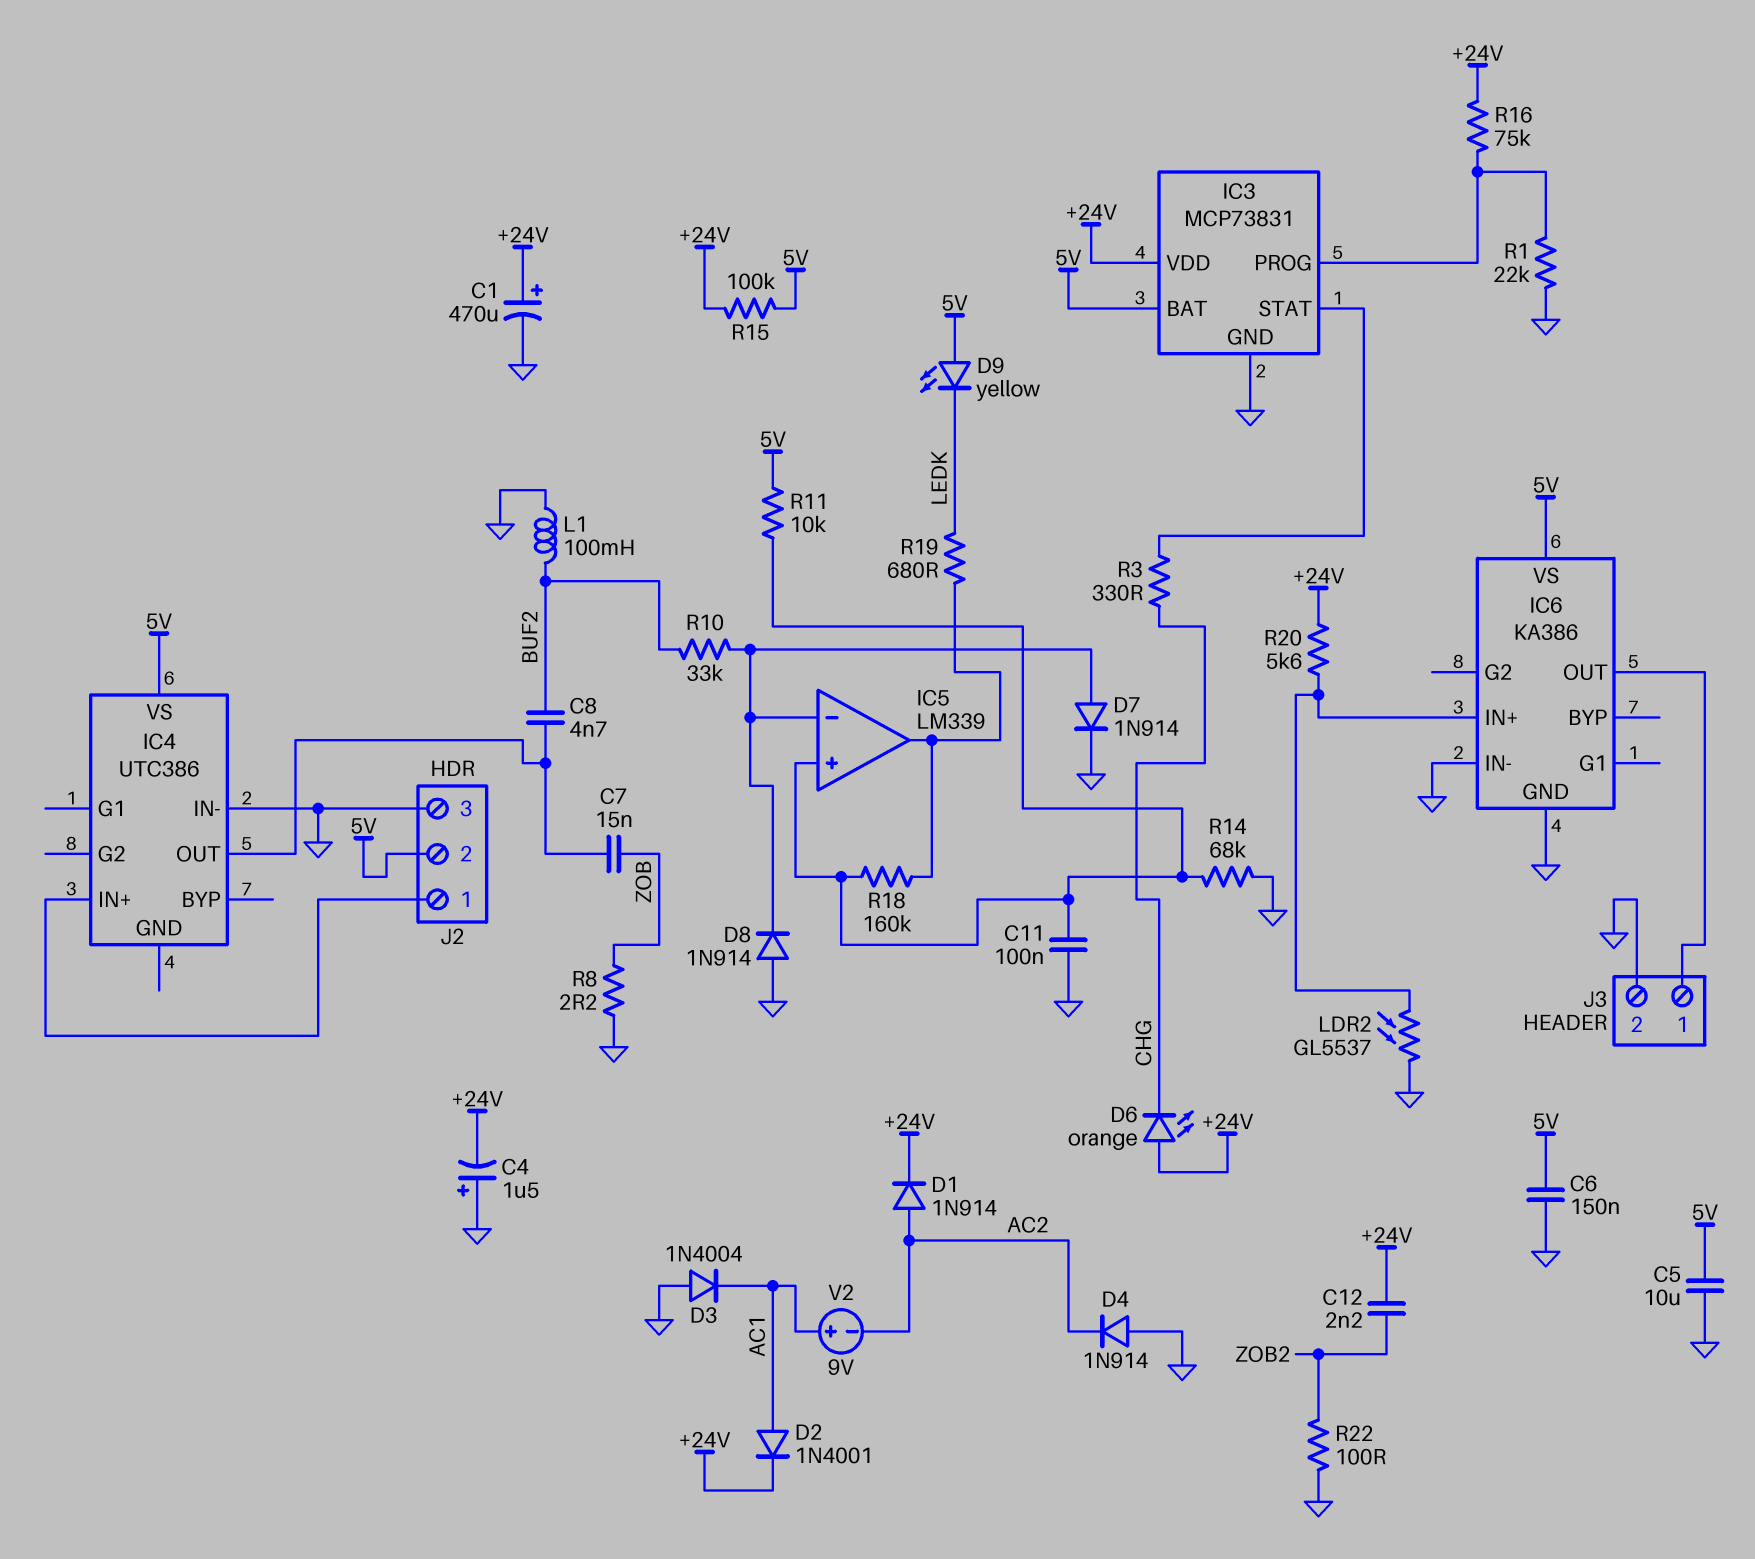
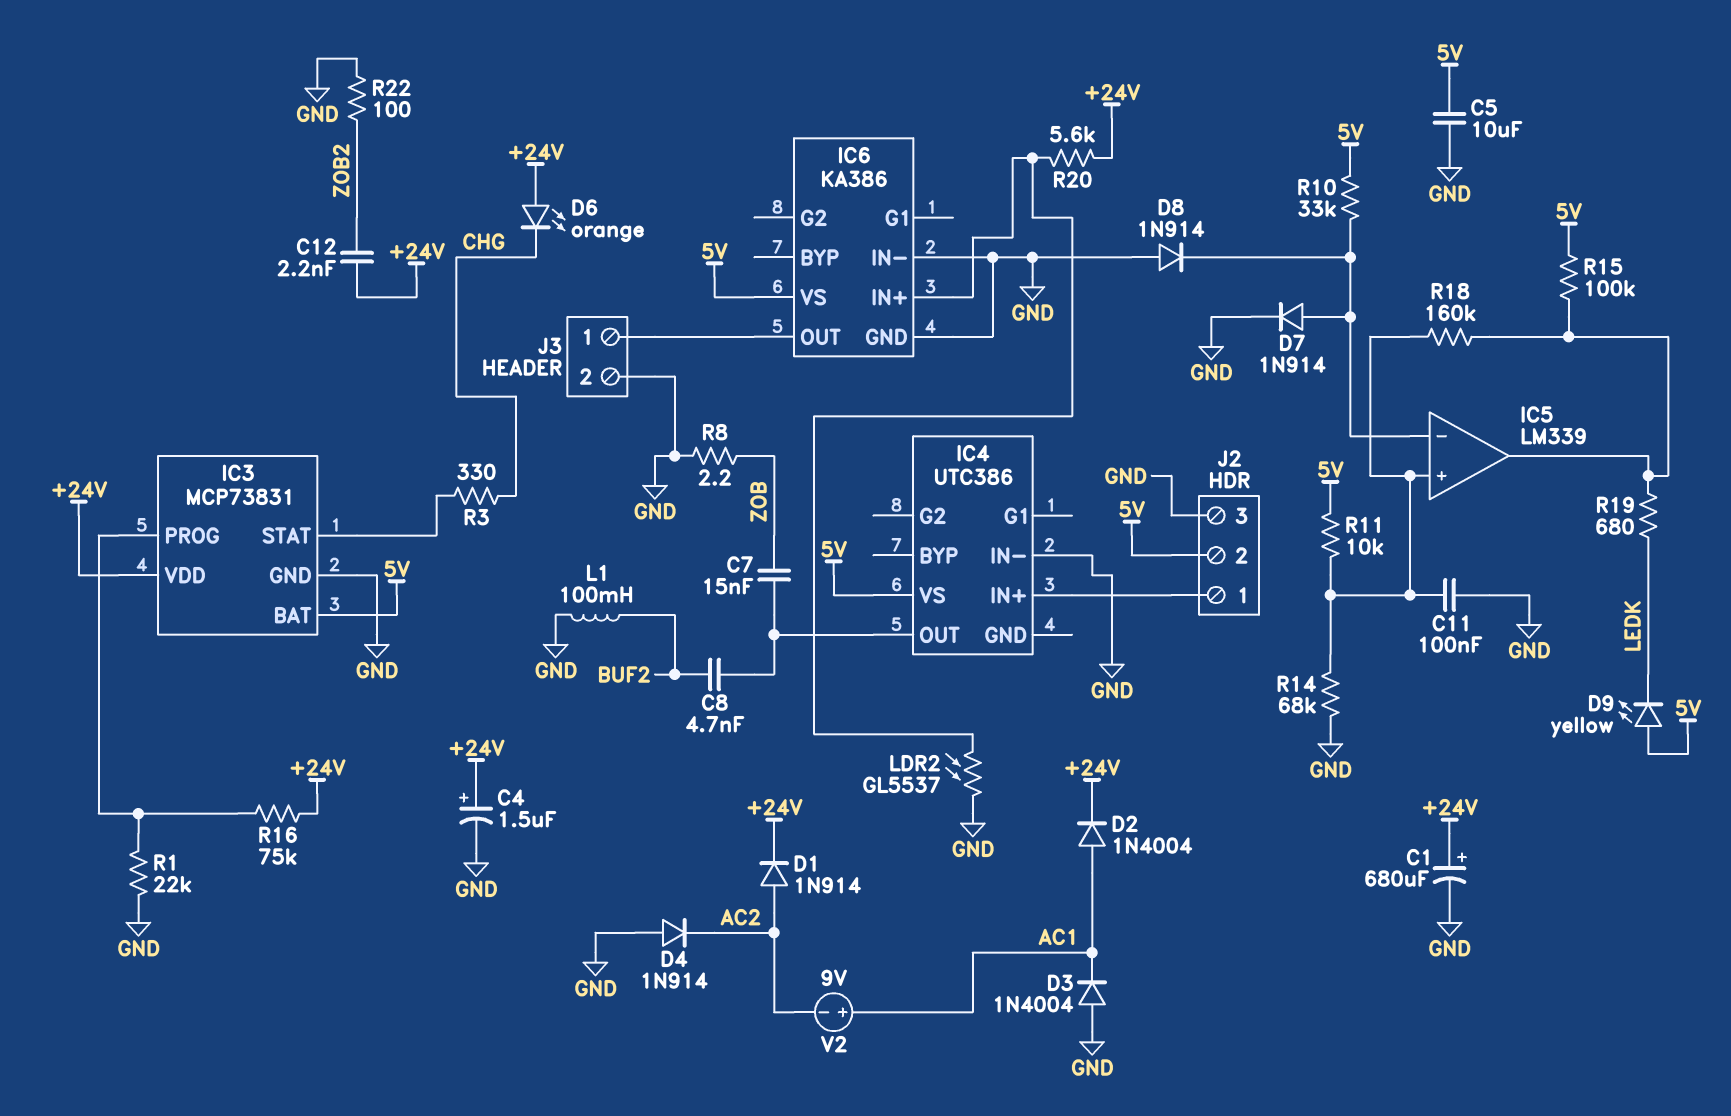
C1: 470uF (plus +24V, minus GND) -> 680uF (plus +24V, minus GND)
C4: 1.5uF (plus GND, minus +24V) -> 1.5uF (plus +24V, minus GND)
C6: 150nF (5V, GND) -> none
D2: diode 1N4001 (A AC1, K +24V) -> diode 1N4004 (A AC1, K +24V)
R10: 33k (BUF2, IC5/in-) -> 33k (5V, IC5/in-)
R15: 100k (+24V, 5V) -> 100k (5V, IC5/out)

